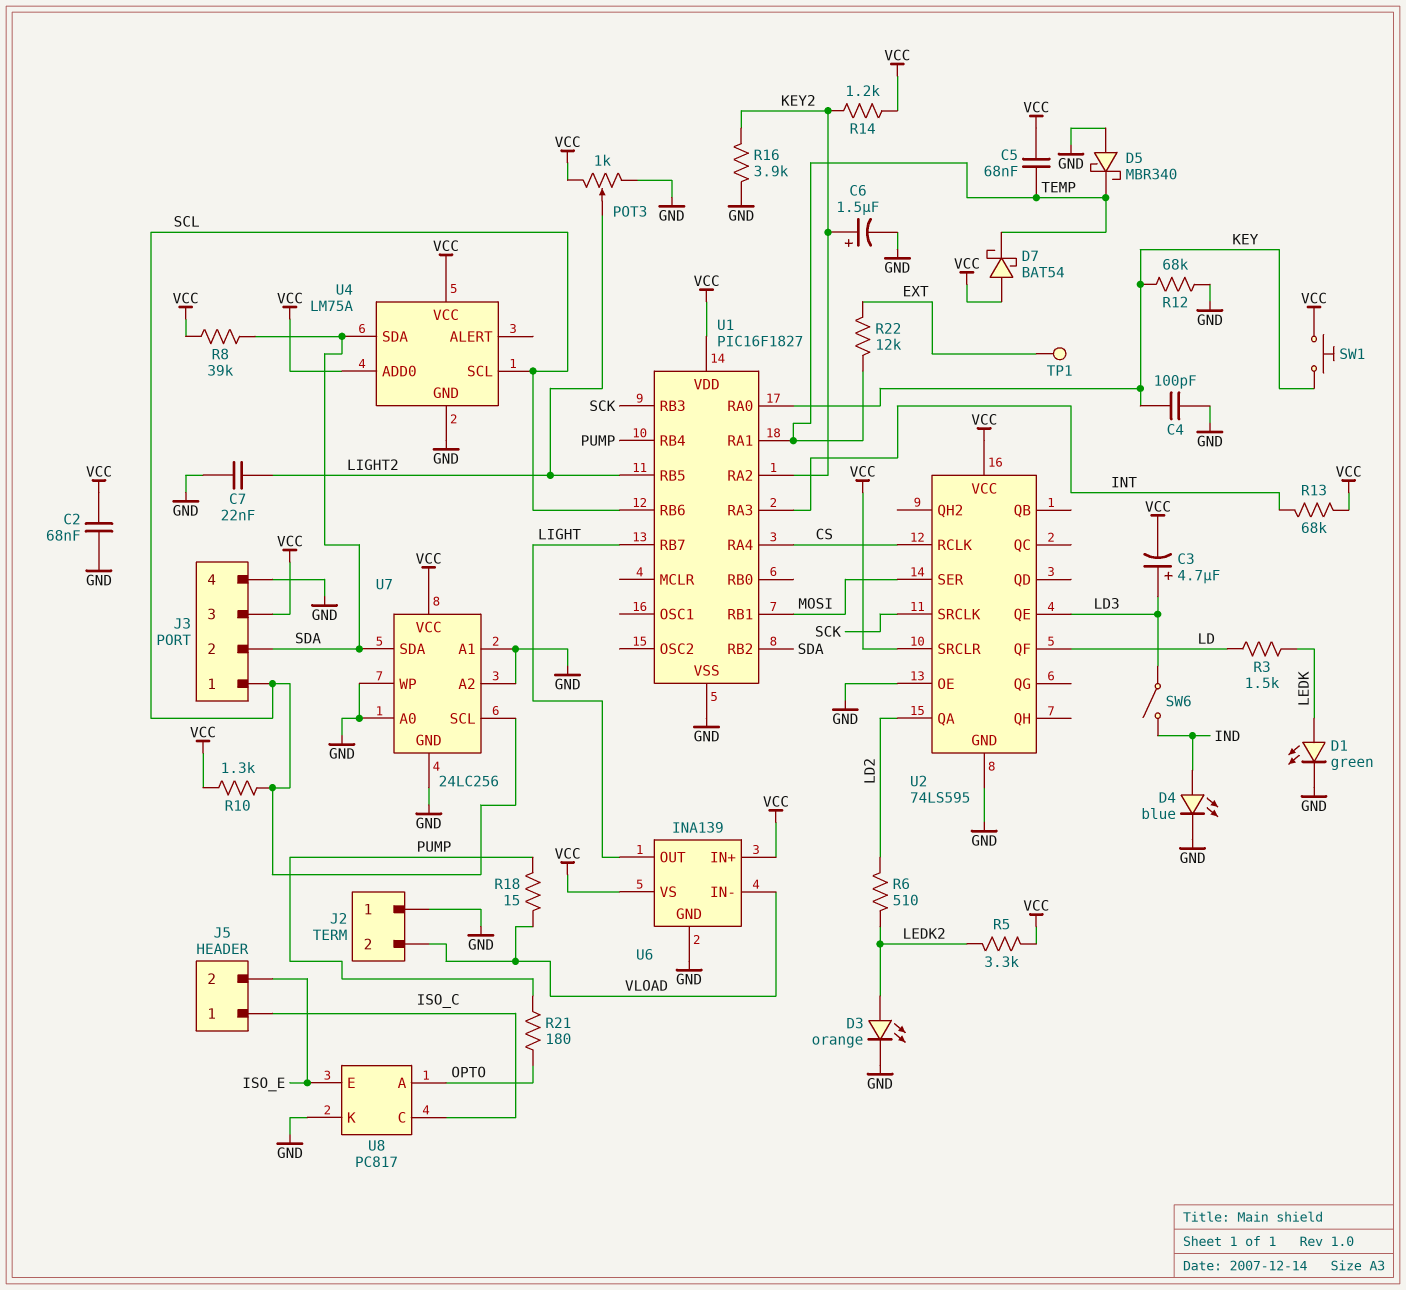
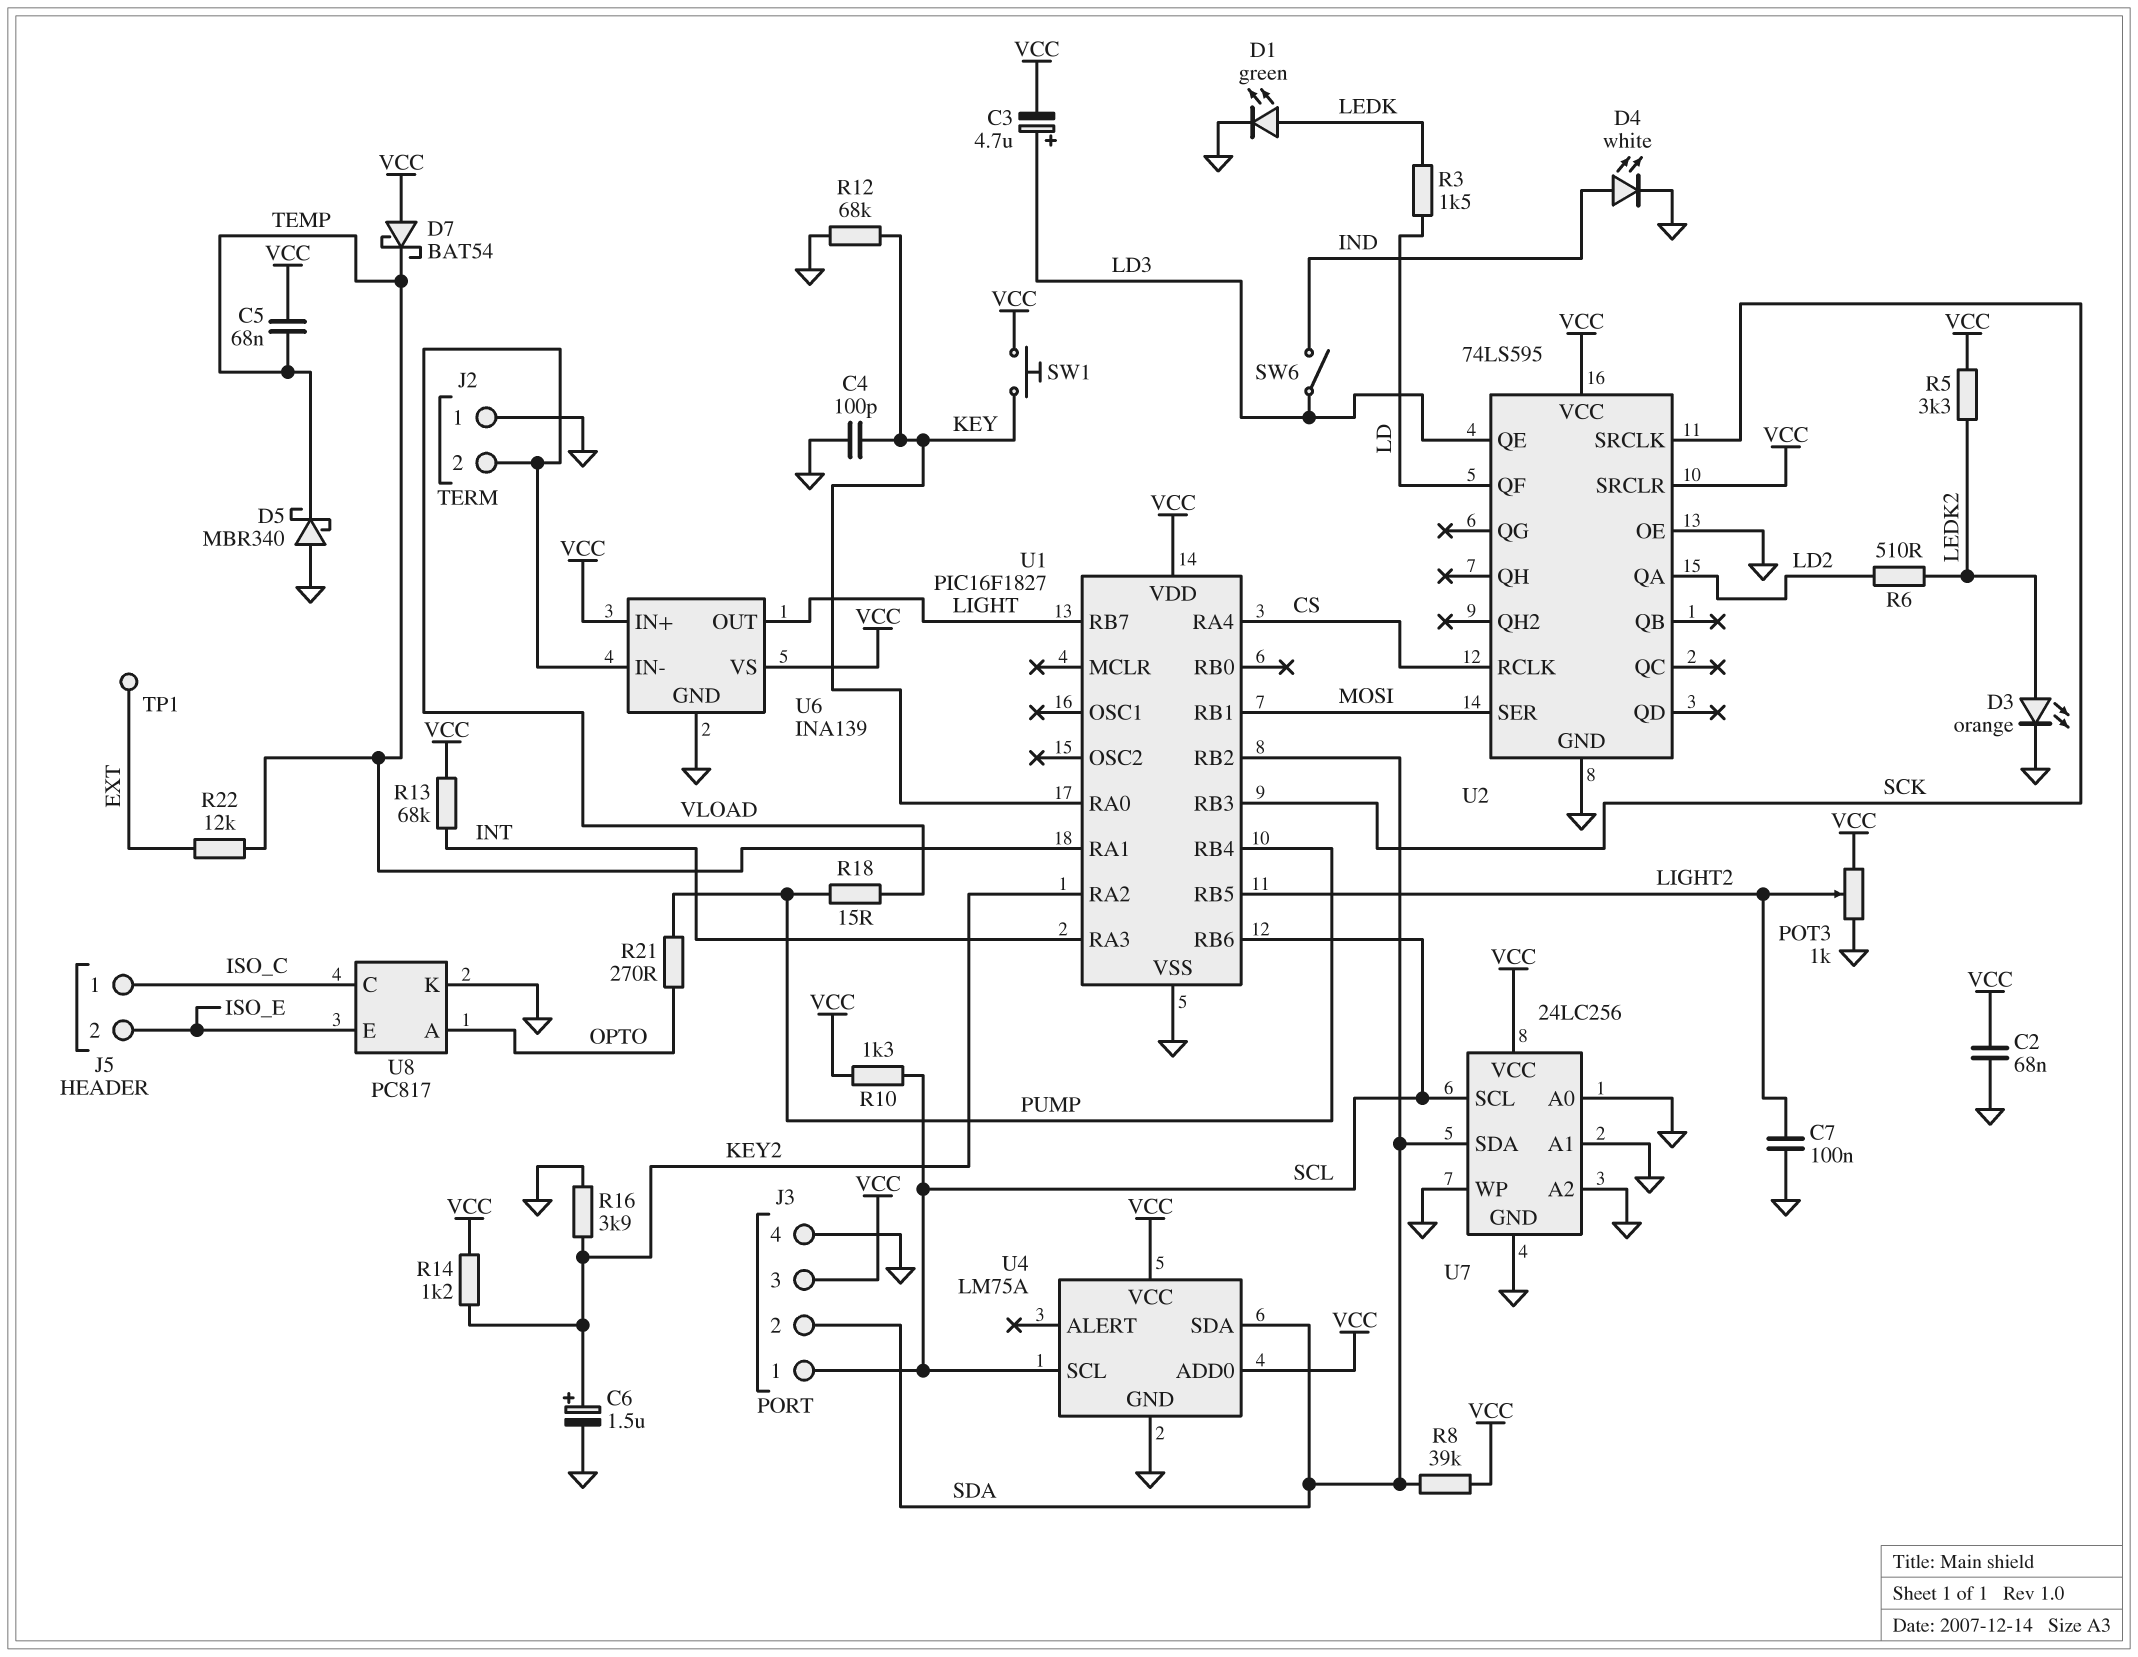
C7: 22nF (GND, LIGHT2) -> 100nF (GND, LIGHT2)
D4: LED blue (A IND, K GND) -> LED white (A IND, K GND)
R21: 180 (OPTO, PUMP) -> 270 (OPTO, PUMP)

